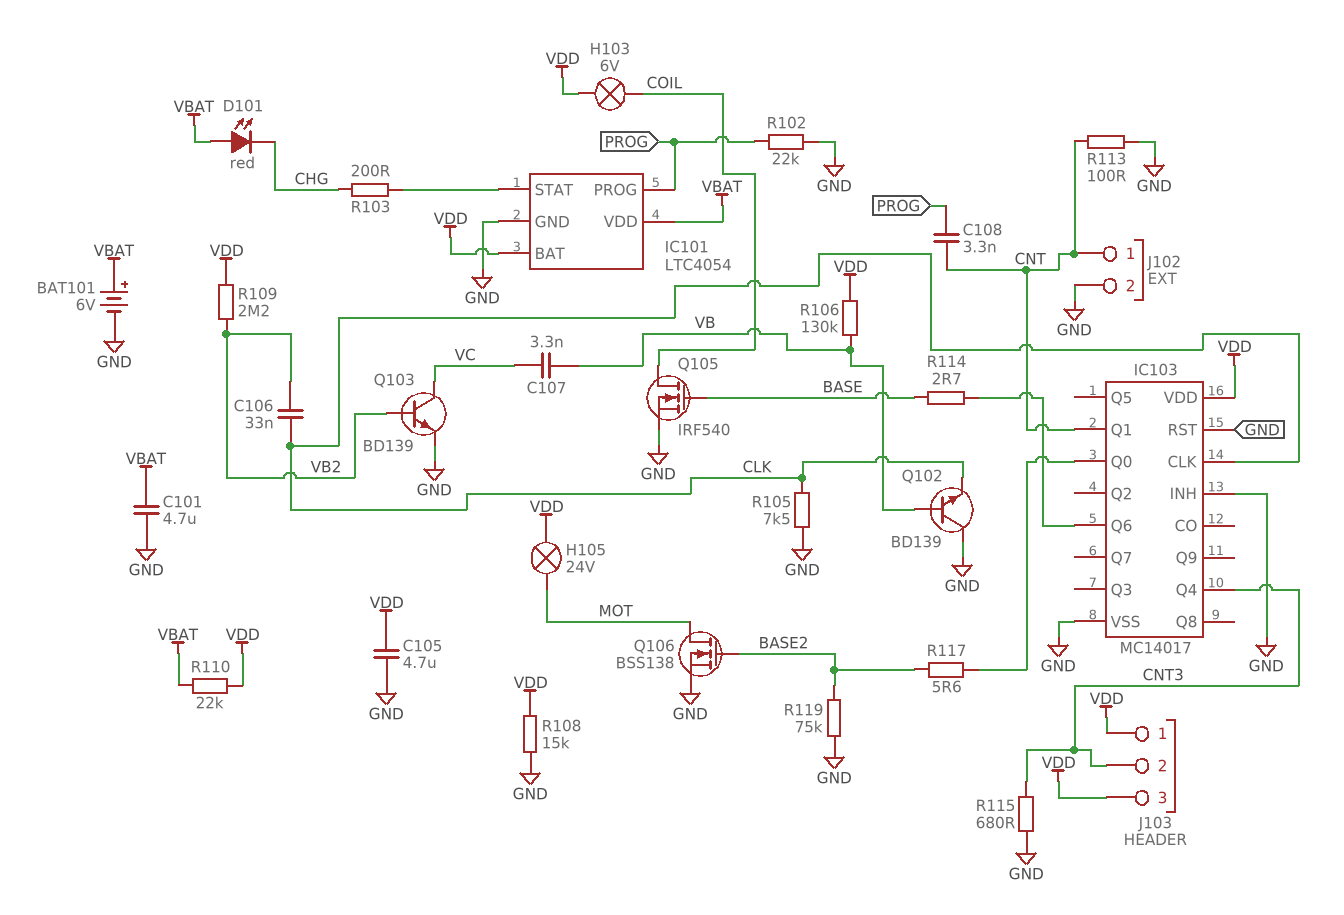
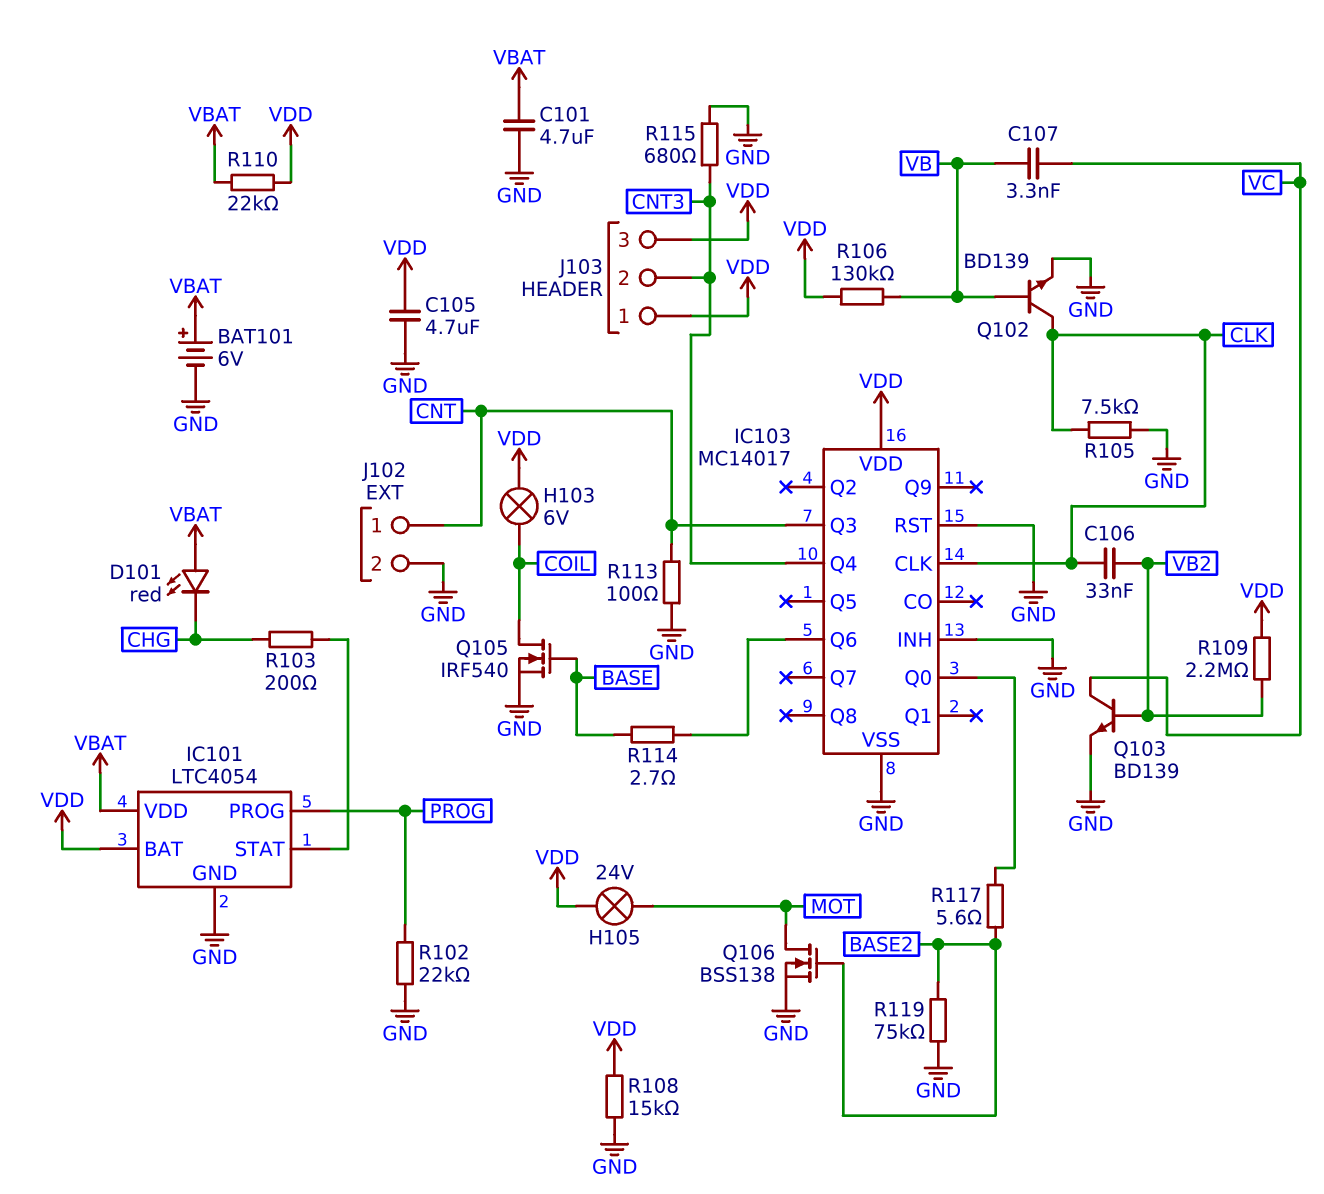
C108: 3.3nF (CNT, PROG) -> none
IC103 pin Q1: CNT -> none
IC103 pin Q3: none -> CNT
Q102: NPN BD139 (B VB, C GND, E CLK) -> NPN BD139 (B VB, C CLK, E GND)

